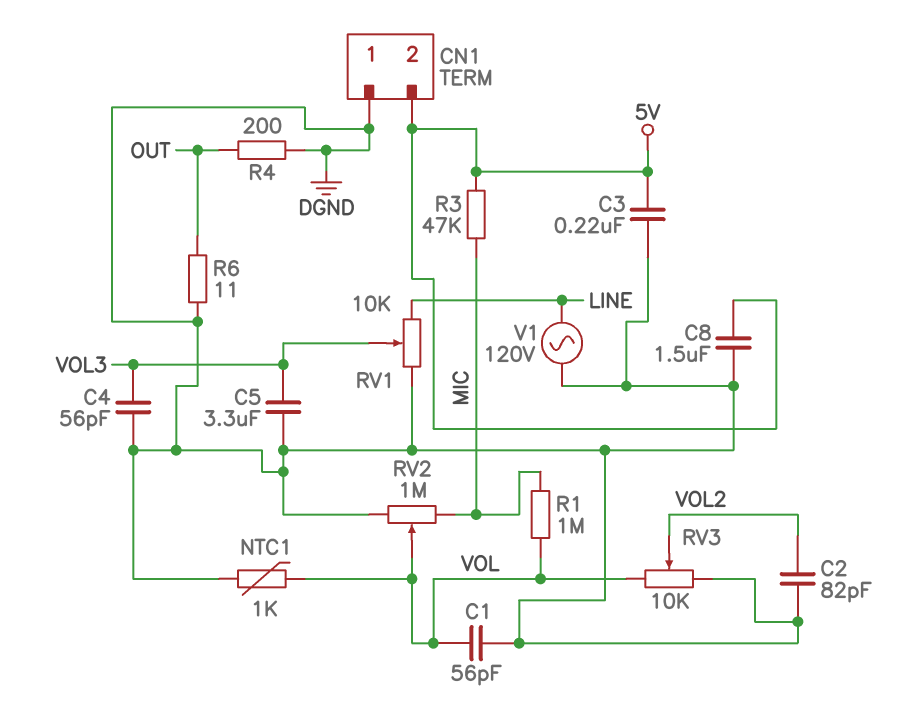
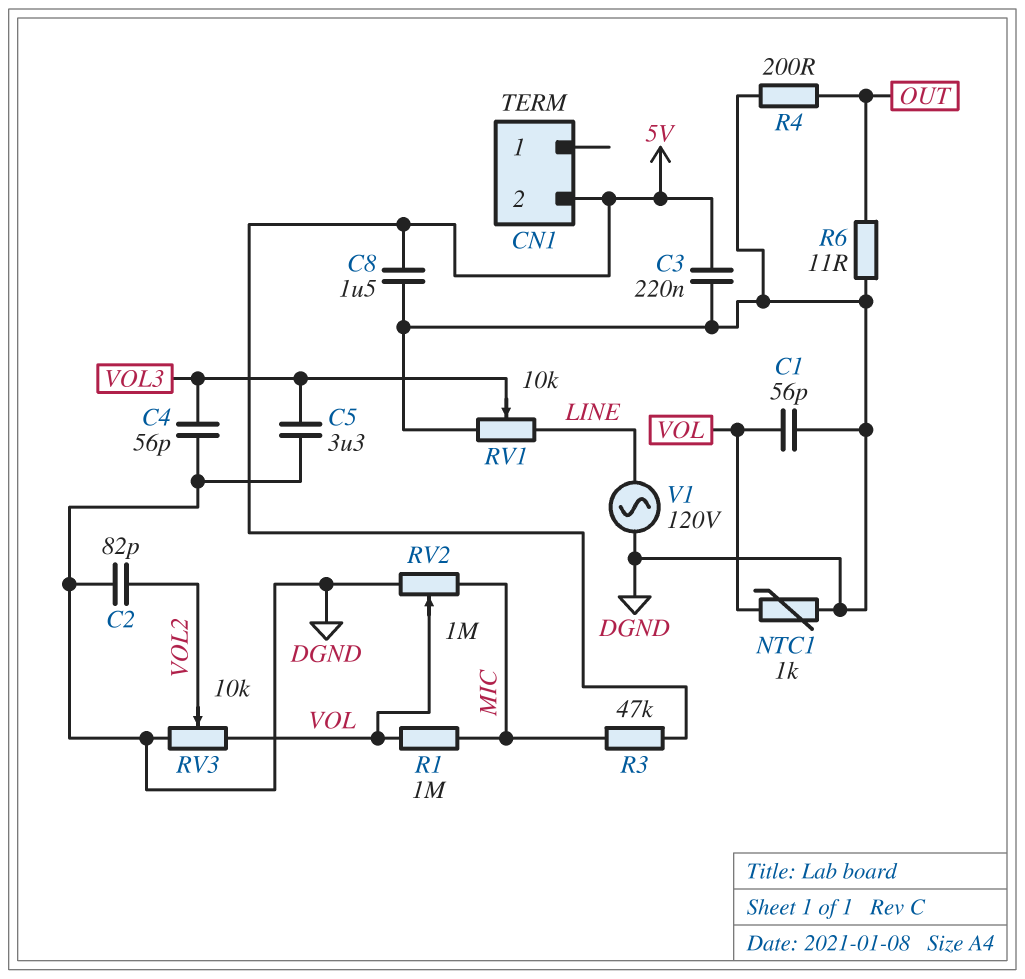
CN1 pin 1: DGND -> none

